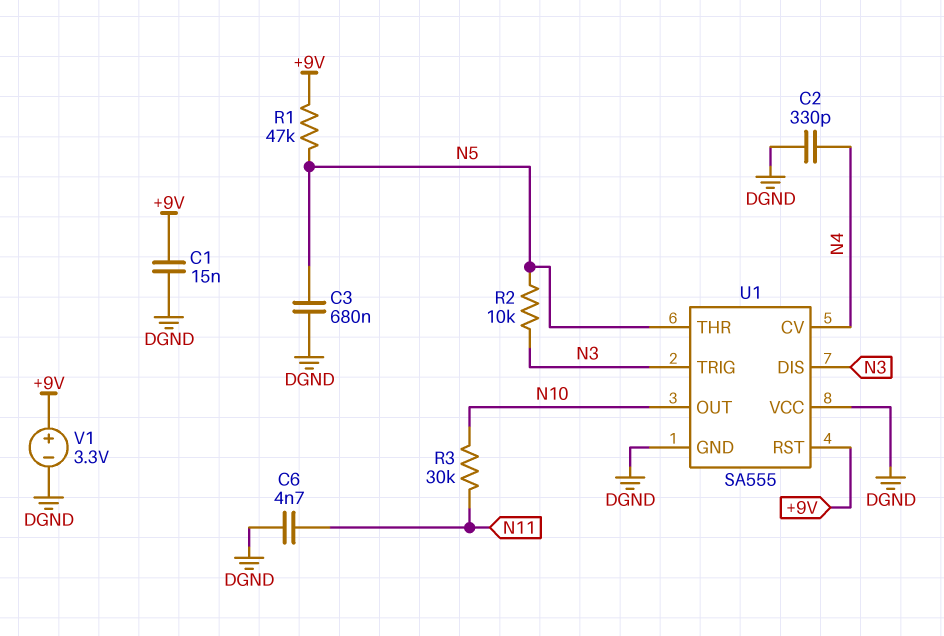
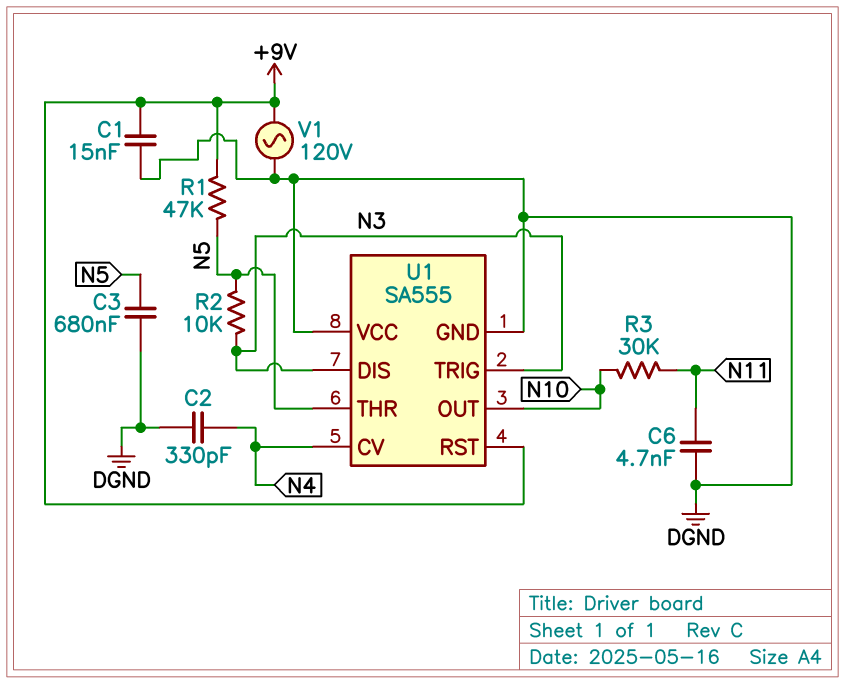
V1: 3.3V (plus +9V, minus DGND) -> AC 120V (+9V, DGND)

